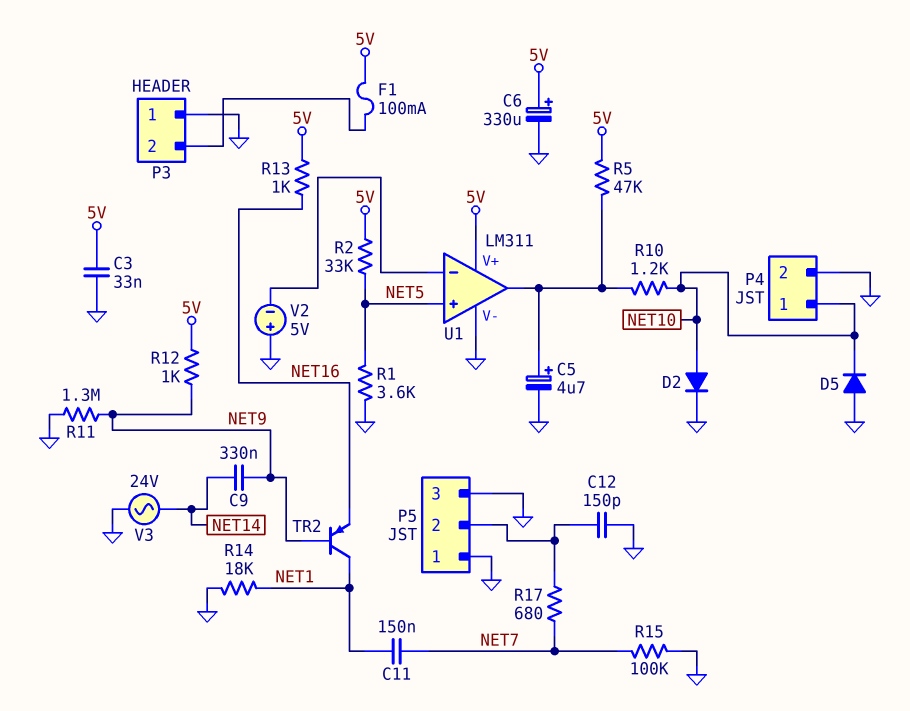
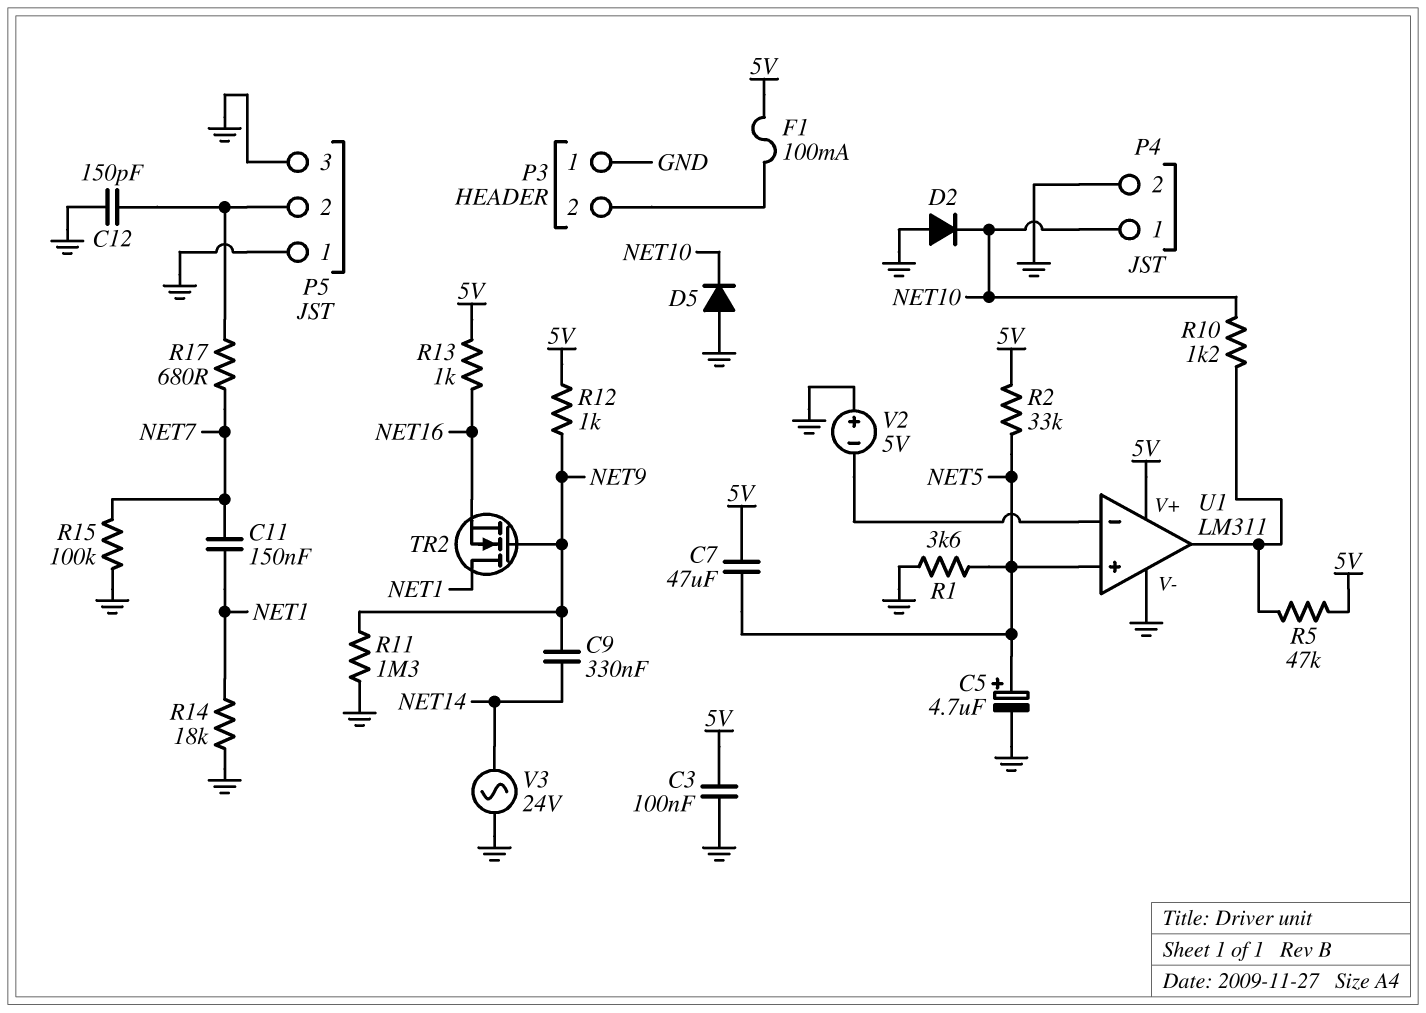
C3: 33nF (5V, GND) -> 100nF (5V, GND)
C5: 4.7uF (plus U1/out, minus GND) -> 4.7uF (plus NET5, minus GND)
C6: 330uF (plus 5V, minus GND) -> none
C7: none -> 47uF (5V, NET5)
D2: diode (A NET10, K GND) -> diode (A GND, K NET10)
TR2: PNP (B NET9, C NET1, E NET16) -> NMOS (G NET9, D NET1, S NET16)

